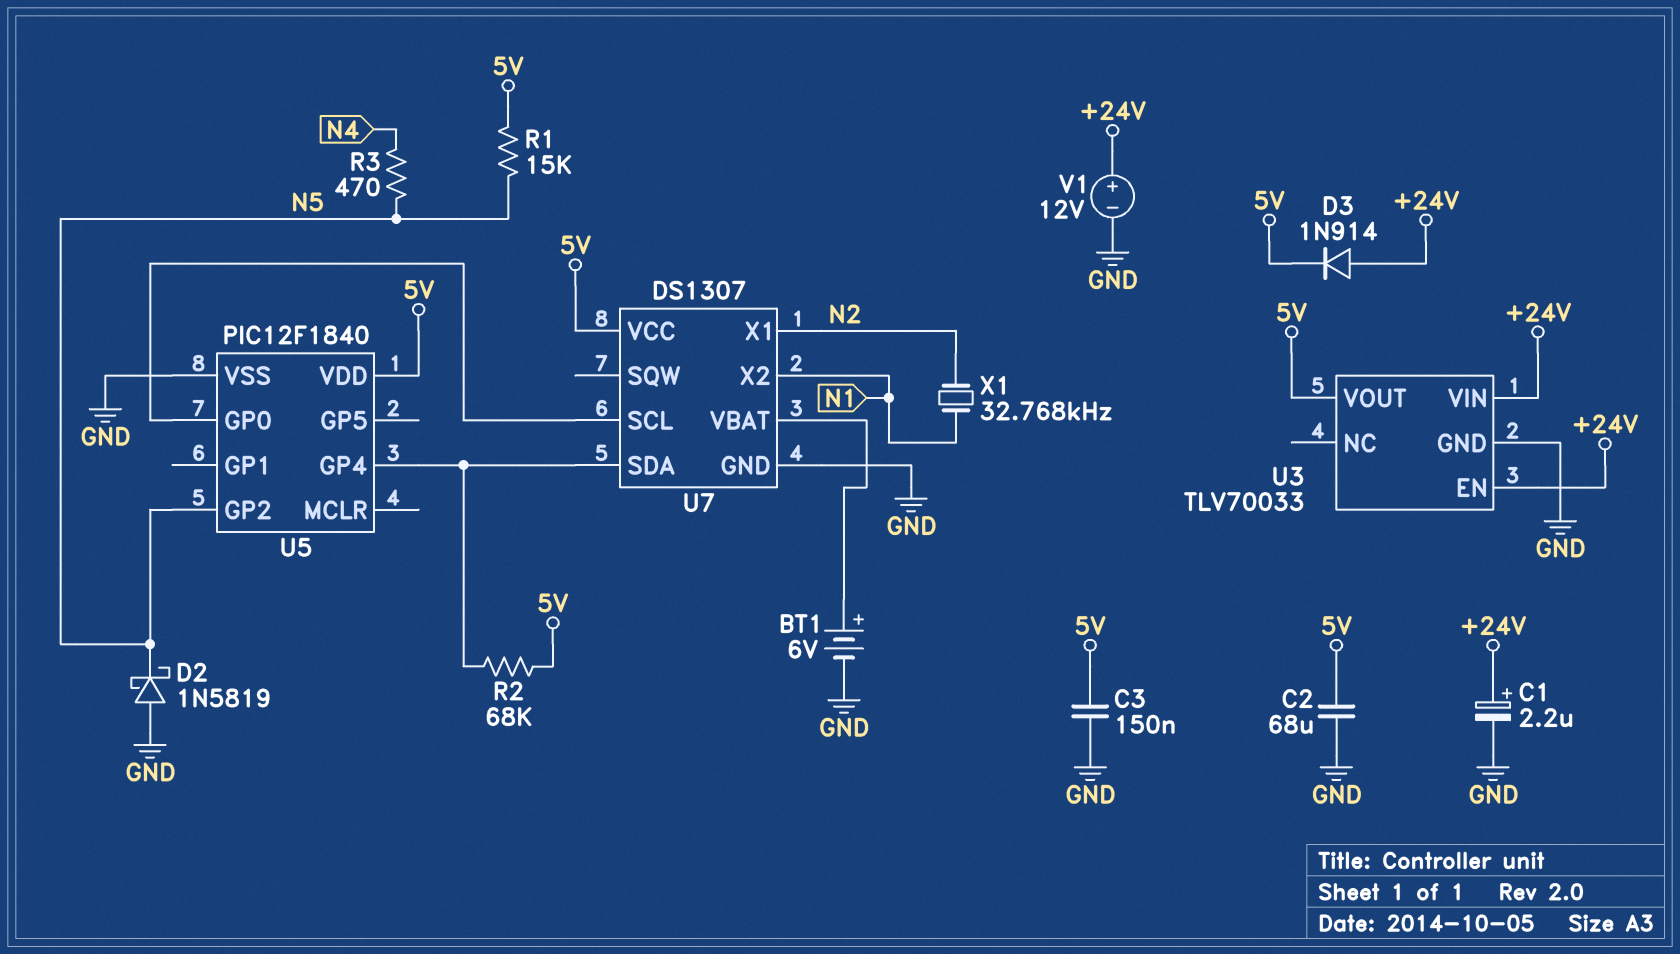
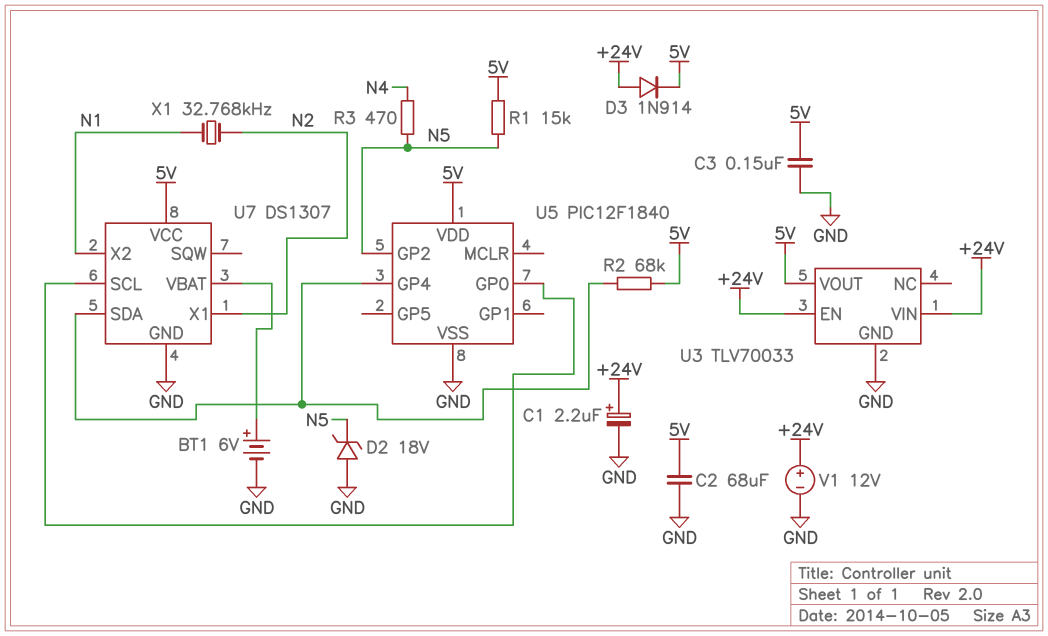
D2: schottky 1N5819 (A GND, K N5) -> zener 18V (A GND, K N5)

